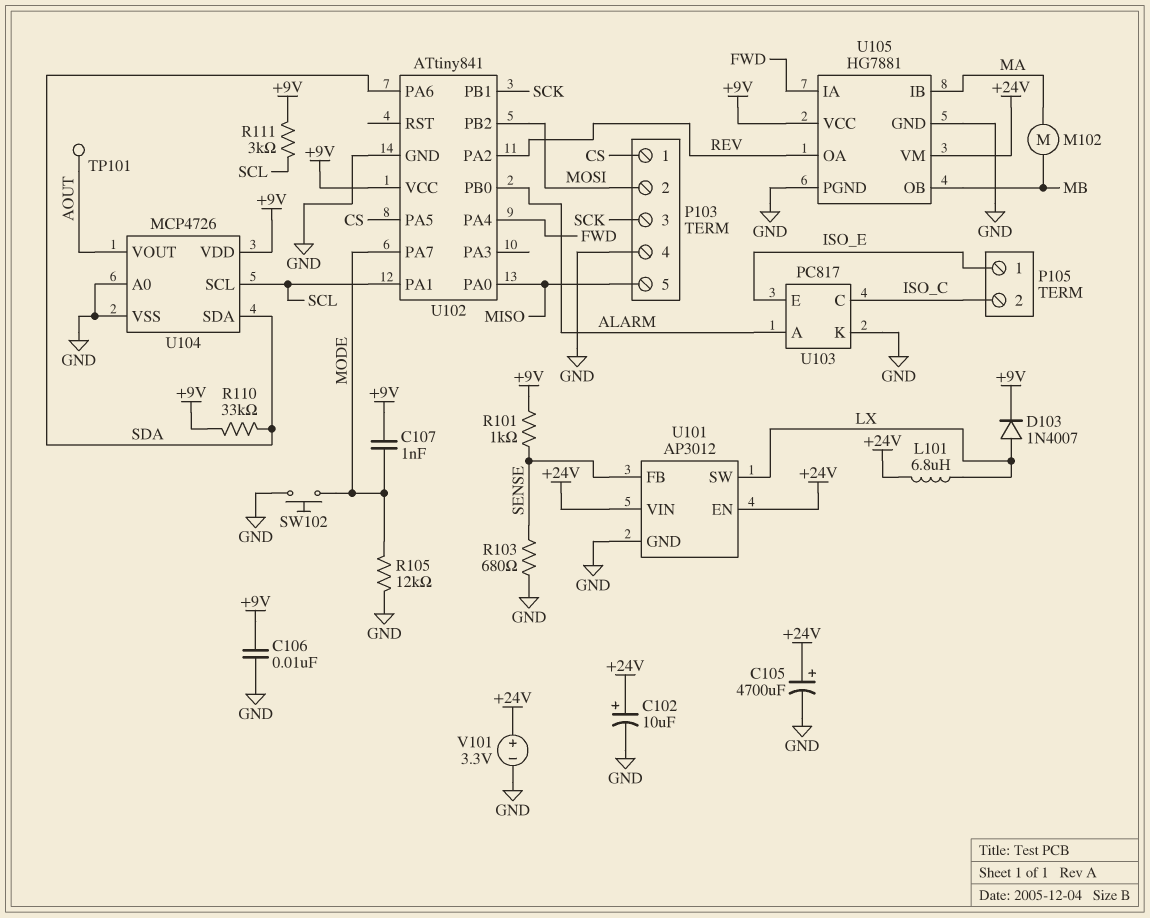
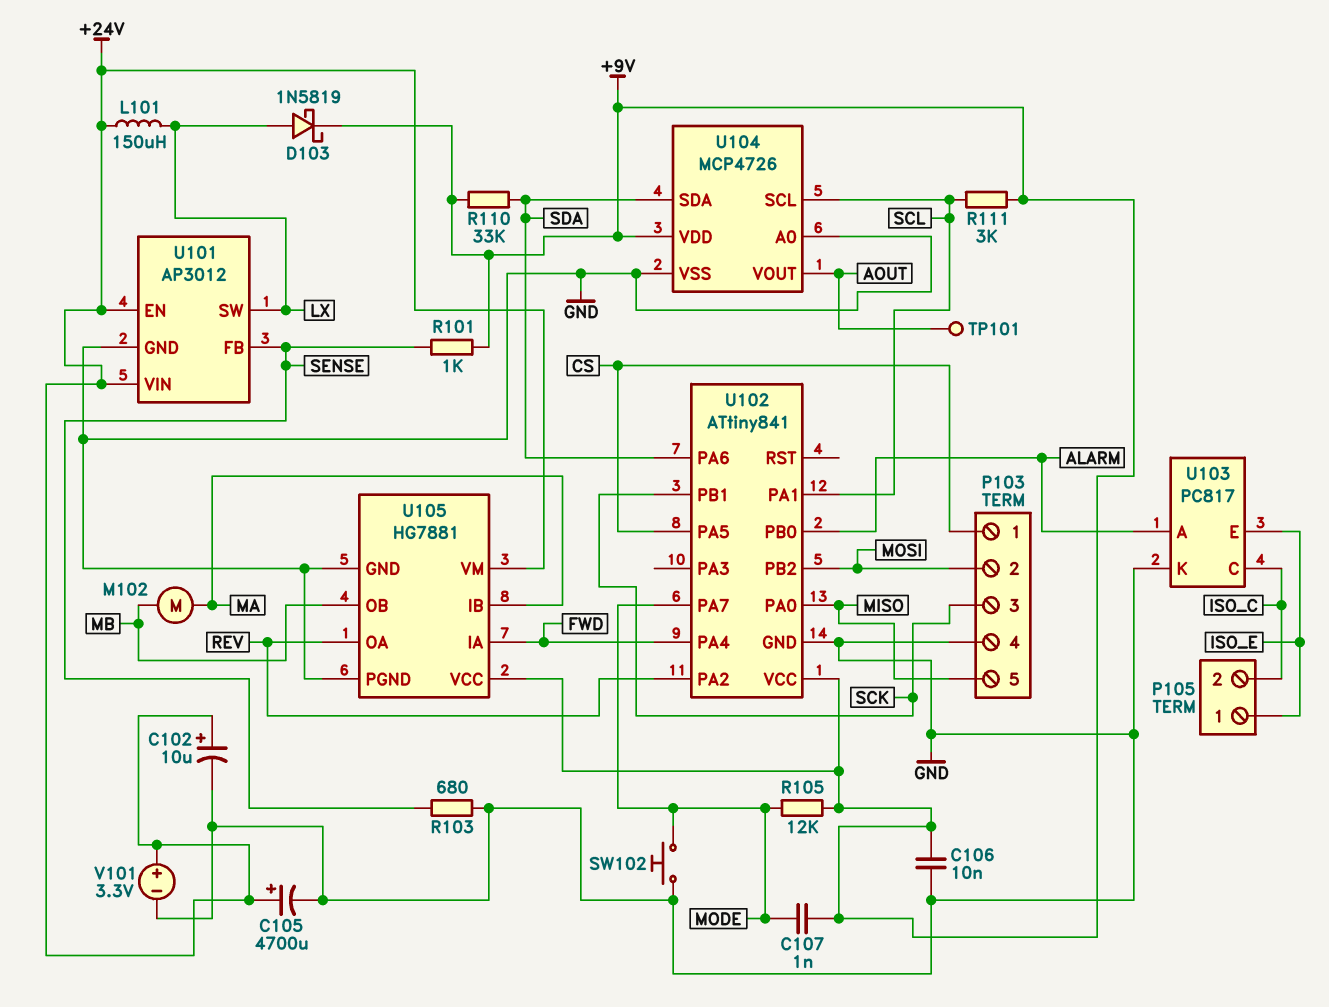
D103: diode 1N4007 (A LX, K +9V) -> schottky 1N5819 (A LX, K +9V)
L101: 6.8uH (+24V, LX) -> 150uH (+24V, LX)
R105: 12k (GND, MODE) -> 12k (+9V, MODE)

